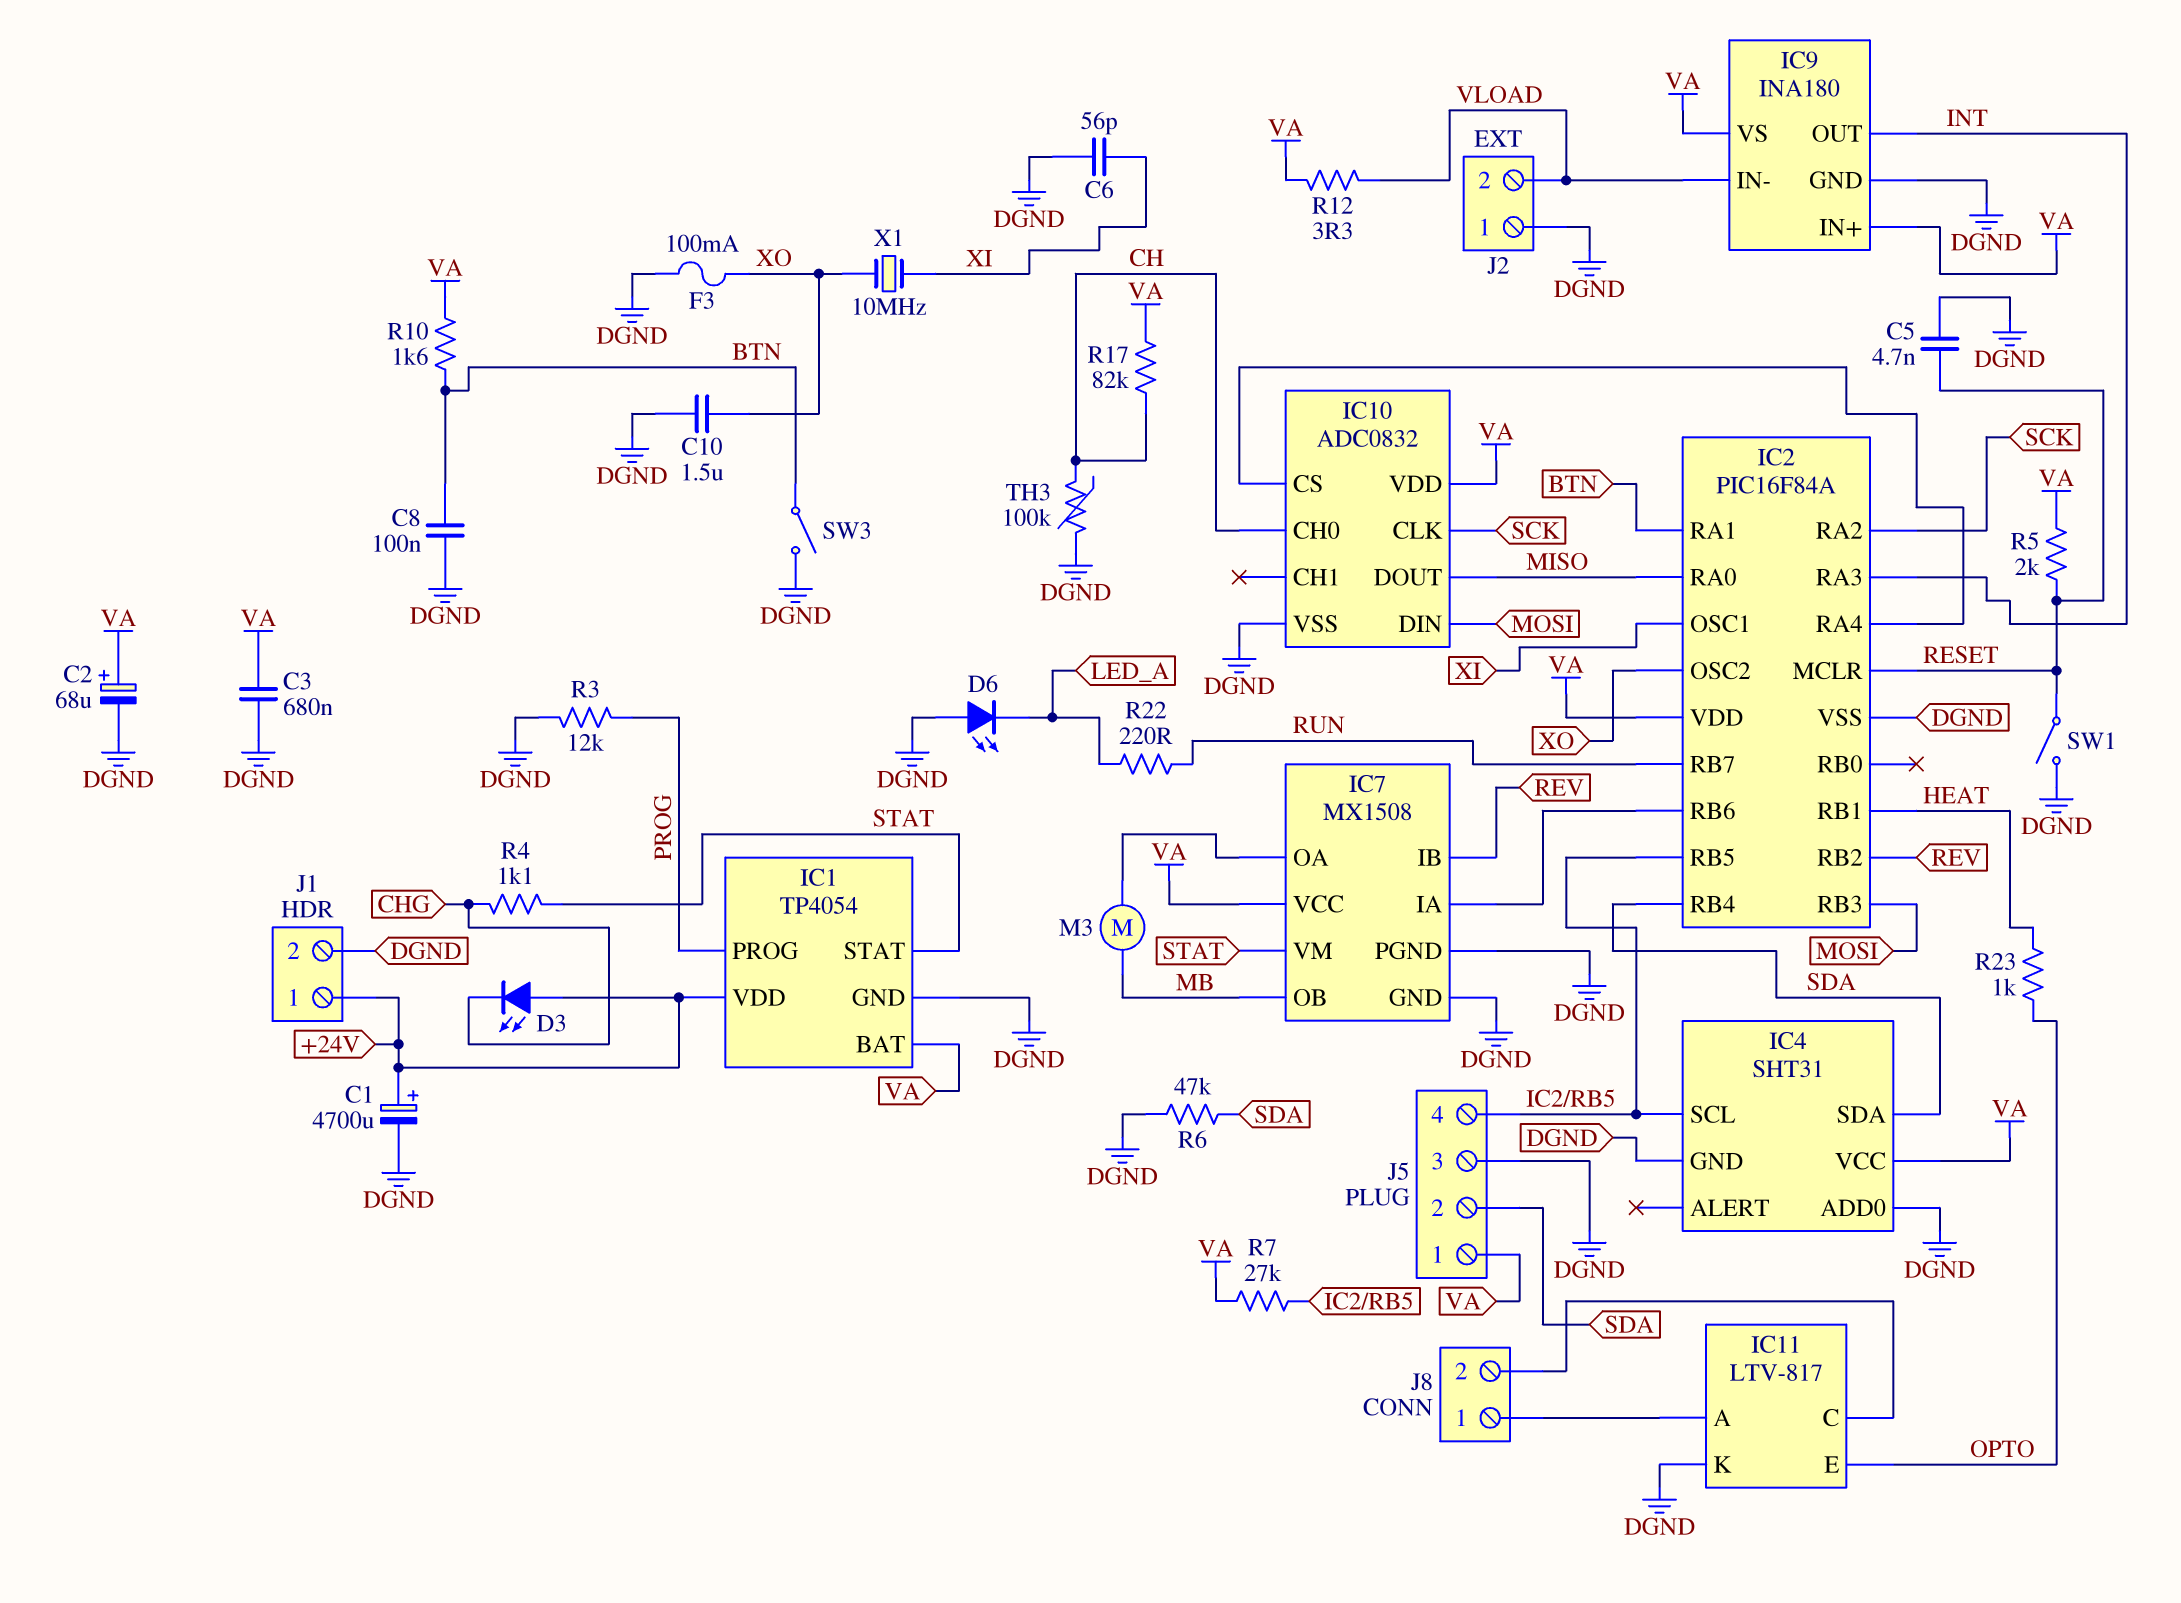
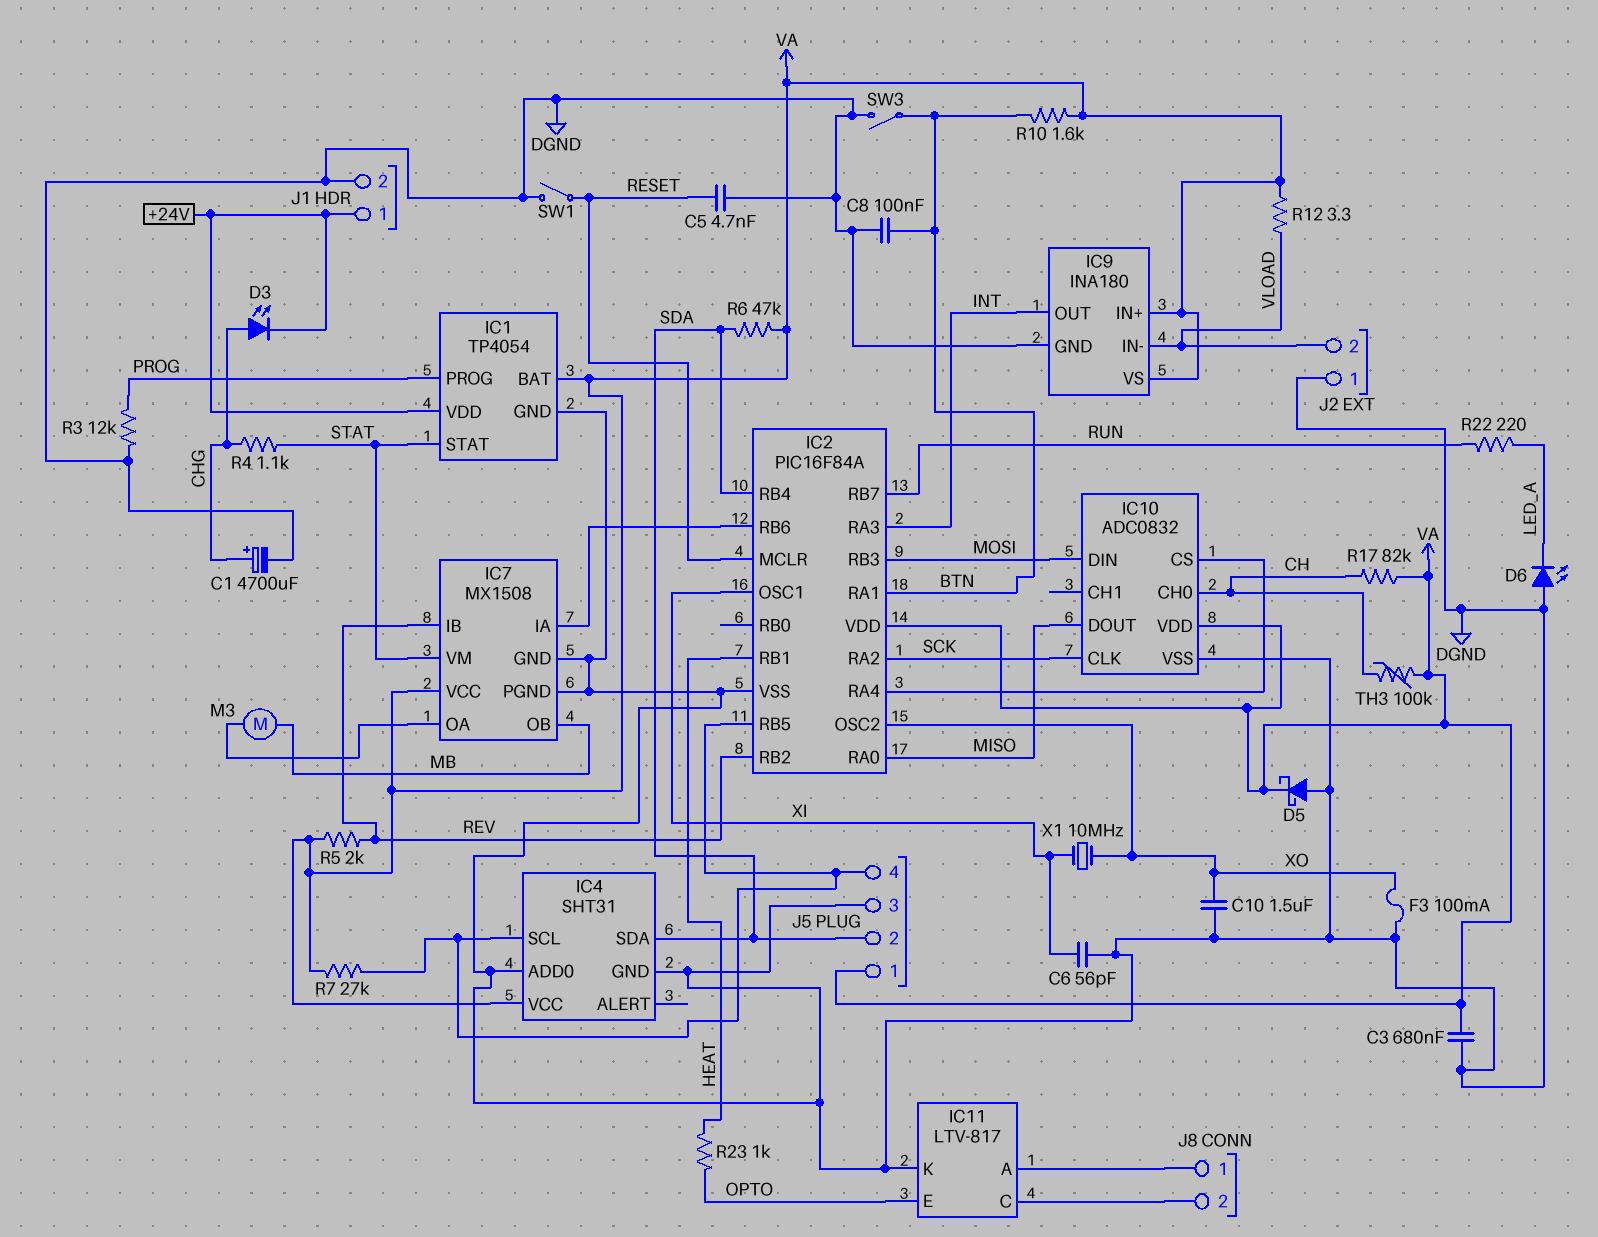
C1: 4700uF (plus +24V, minus DGND) -> 4700uF (plus CHG, minus DGND)
C2: 68uF (plus VA, minus DGND) -> none
D3: LED (A +24V, K CHG) -> LED (A CHG, K +24V)
D5: none -> schottky (A DGND, K VA)
R5: 2k (RESET, VA) -> 2k (REV, VA)
R6: 47k (DGND, SDA) -> 47k (SDA, VA)
TH3: 100k (CH, DGND) -> 100k (CH, VA)

